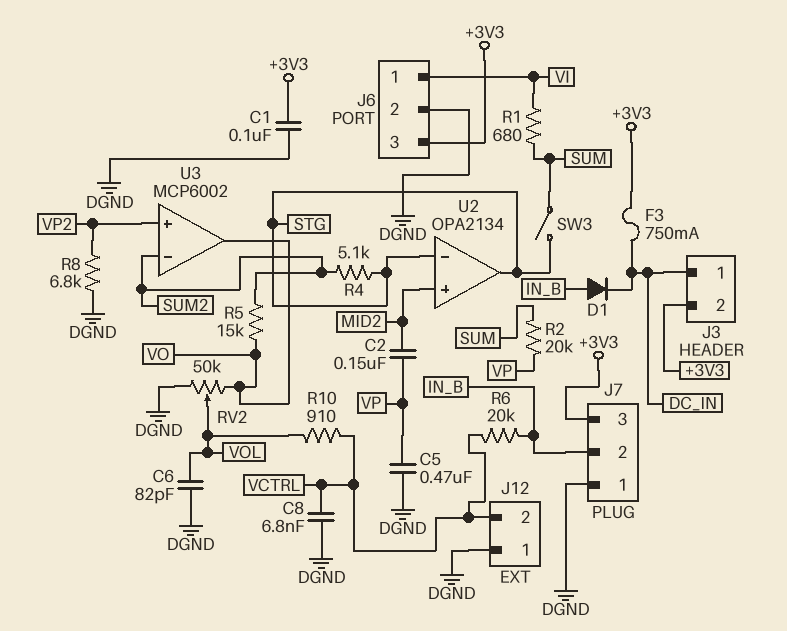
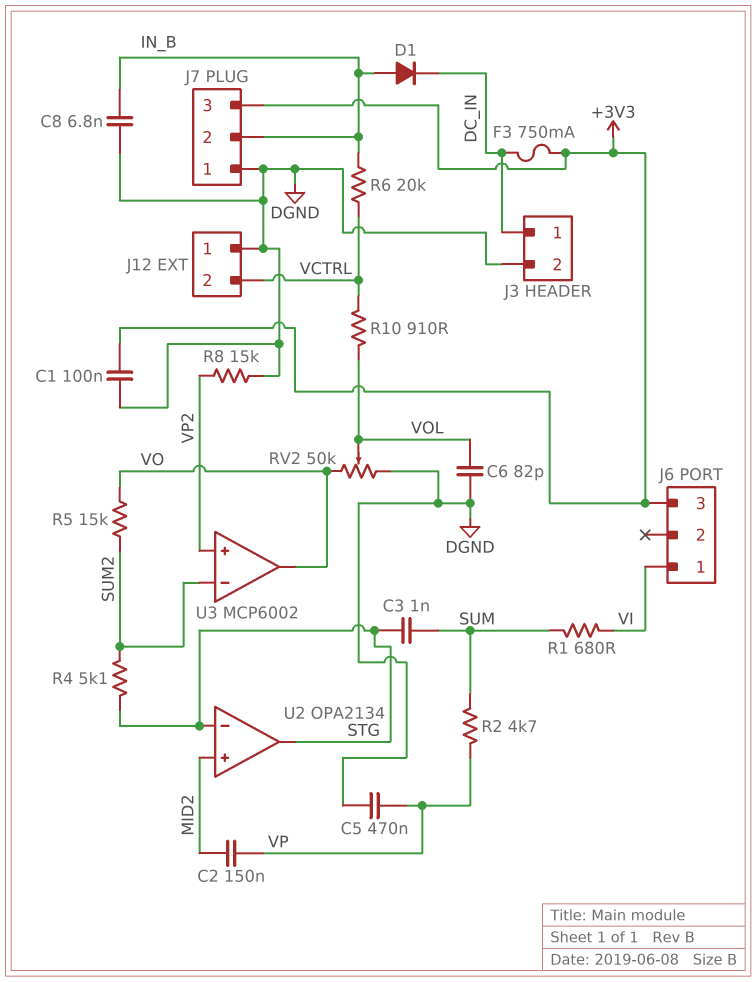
C3: none -> 1nF (STG, SUM)
C8: 6.8nF (DGND, VCTRL) -> 6.8nF (DGND, IN_B)
J3 pin 2: +3V3 -> DGND
J6 pin 2: DGND -> none
R2: 20k (SUM, VP) -> 4.7k (SUM, VP)
R8: 6.8k (DGND, VP2) -> 15k (DGND, VP2)
SW3: switch (STG, SUM) -> none

